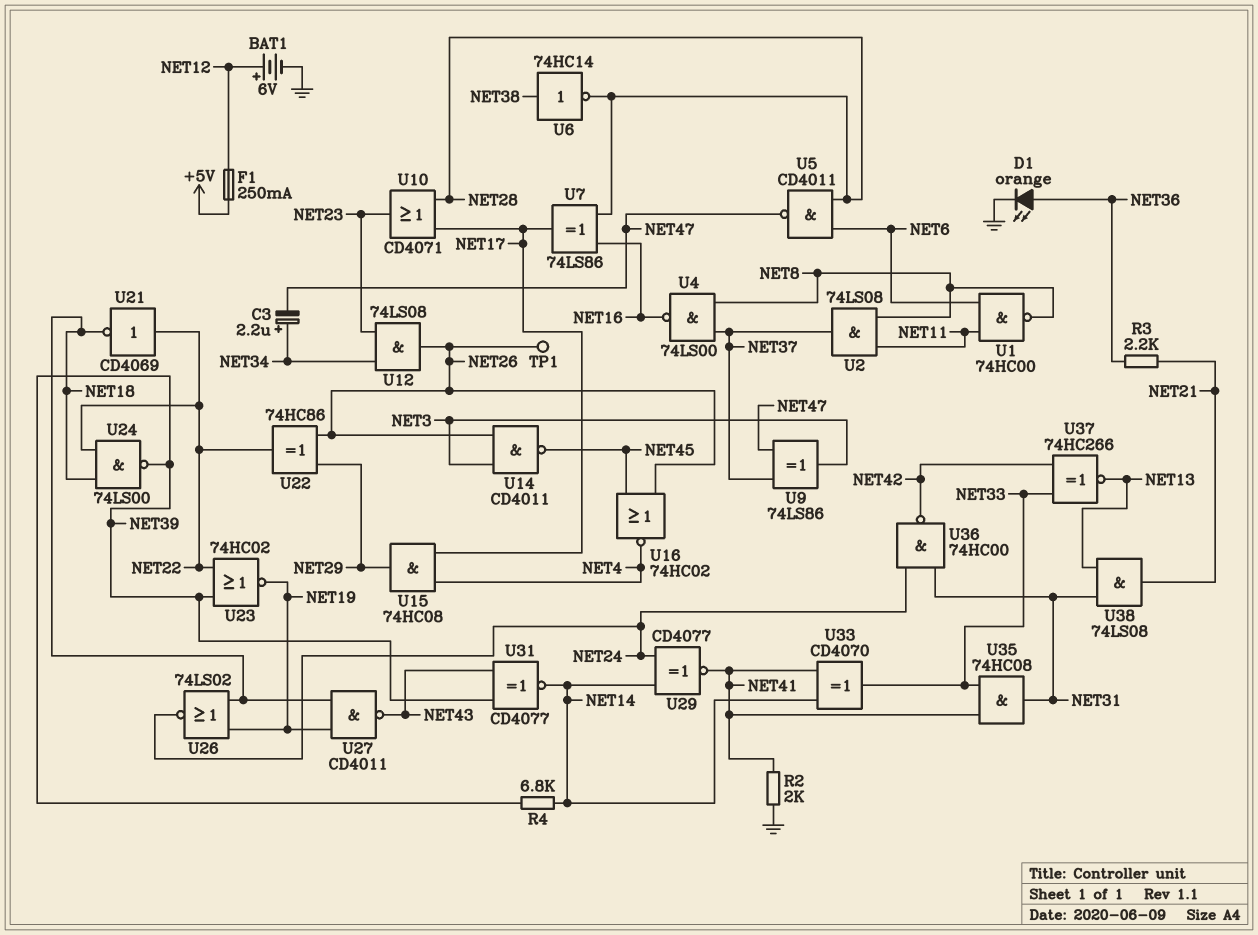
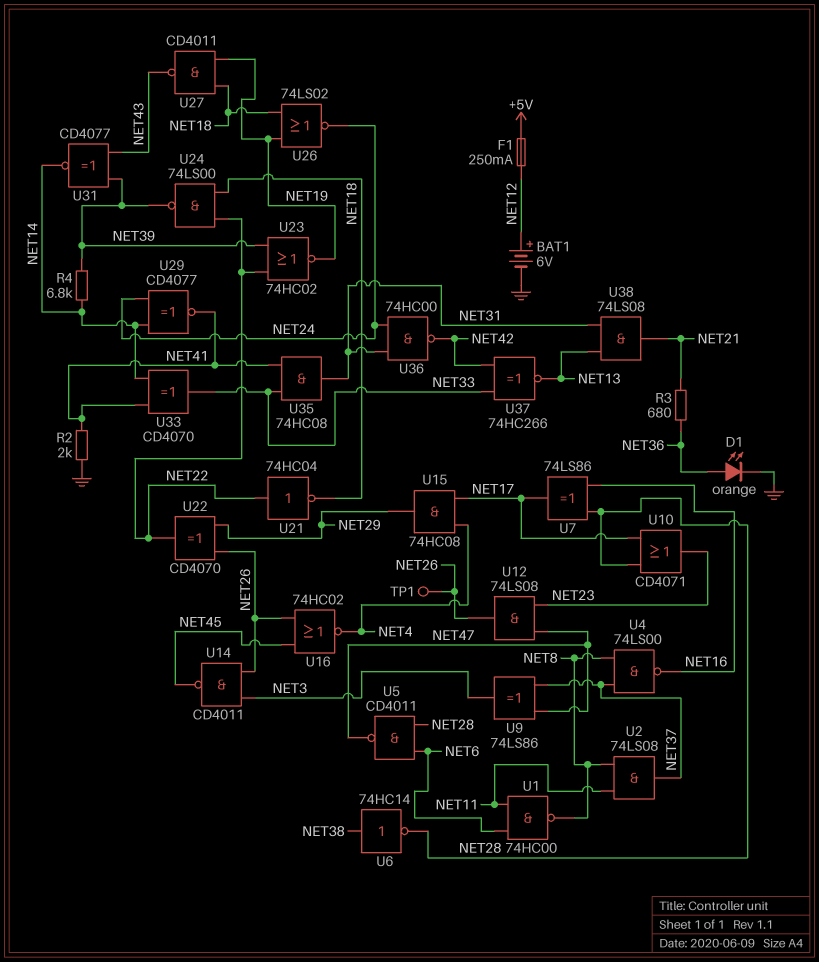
C3: 2.2uF (plus NET34, minus NET47) -> none
R3: 2.2k (NET21, NET36) -> 680 (NET21, NET36)
U12: AND 74LS08 (in NET23, in NET34, out NET26) -> AND 74LS08 (in NET23, in NET47, out NET26)
U21: NOT CD4069 (in NET22, out NET18) -> NOT 74HC04 (in NET22, out NET18)
U22: XOR 74HC86 (in NET26, in NET29, out NET22) -> XOR CD4070 (in NET26, in NET29, out NET22)

